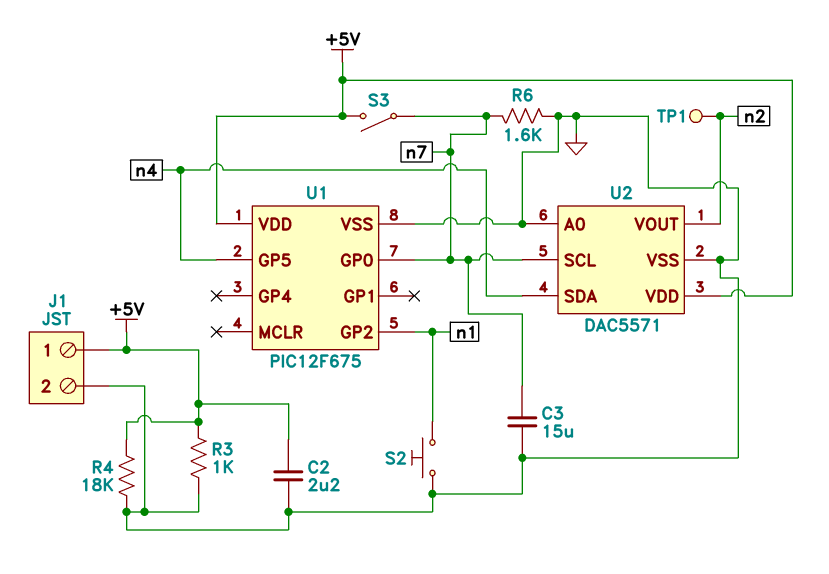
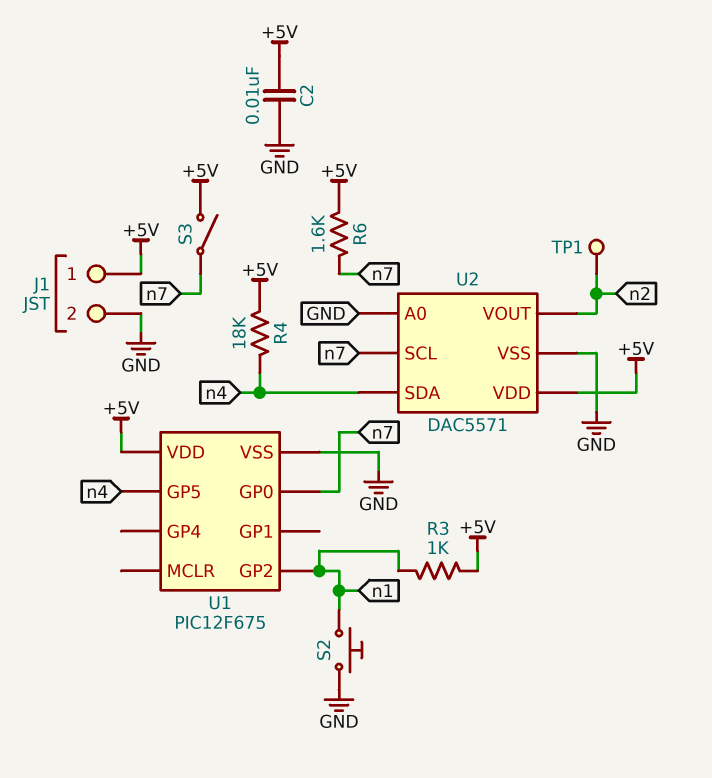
C2: 2.2uF (+5V, GND) -> 10nF (+5V, GND)
C3: 15uF (GND, n7) -> none
R3: 1k (+5V, GND) -> 1k (+5V, n1)
R4: 18k (+5V, GND) -> 18k (+5V, n4)
R6: 1.6k (GND, n7) -> 1.6k (+5V, n7)

